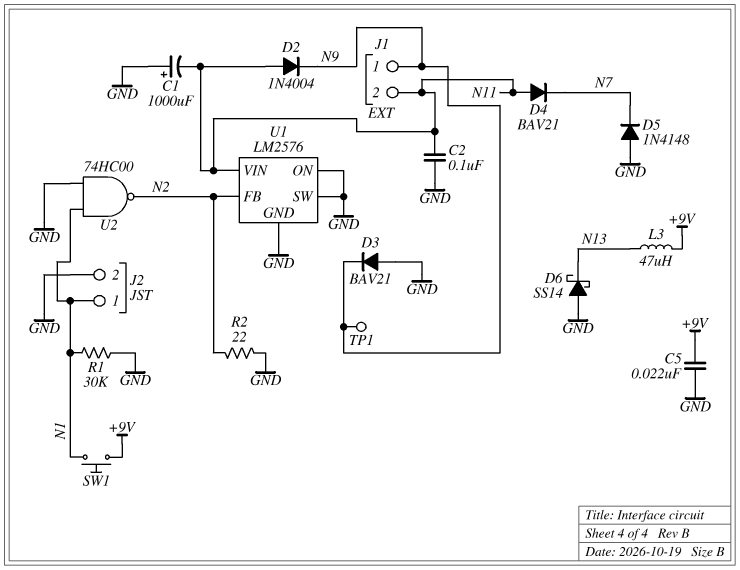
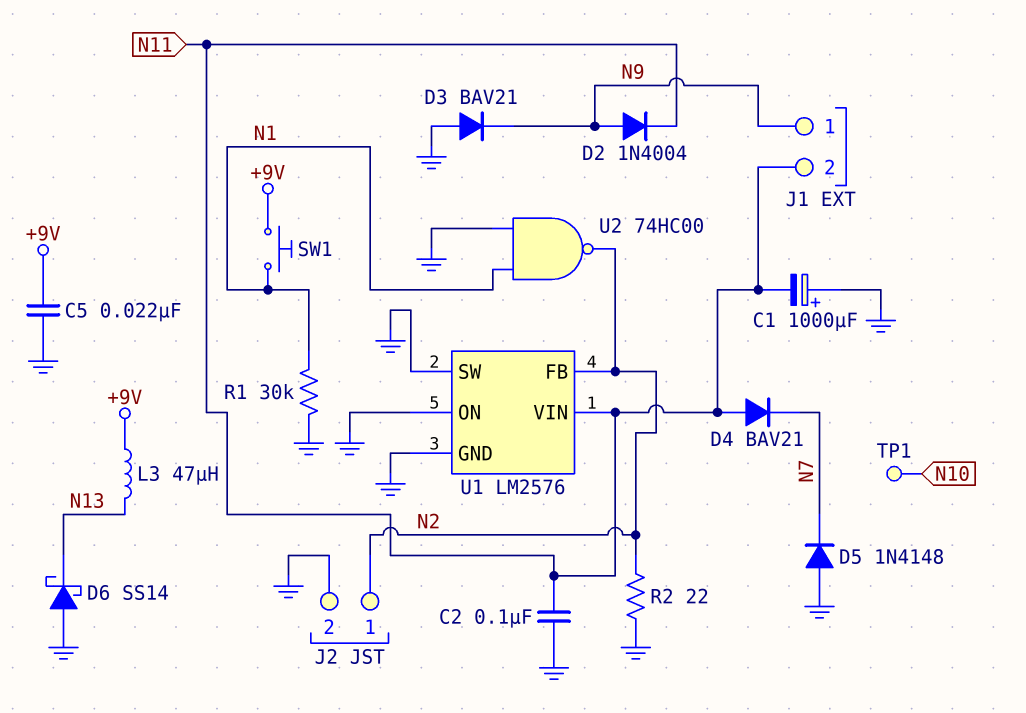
D2: diode 1N4004 (A N11, K N9) -> diode 1N4004 (A N9, K N11)
J2 pin 1: N1 -> N2
TP1: test point (N9) -> test point (N10)

